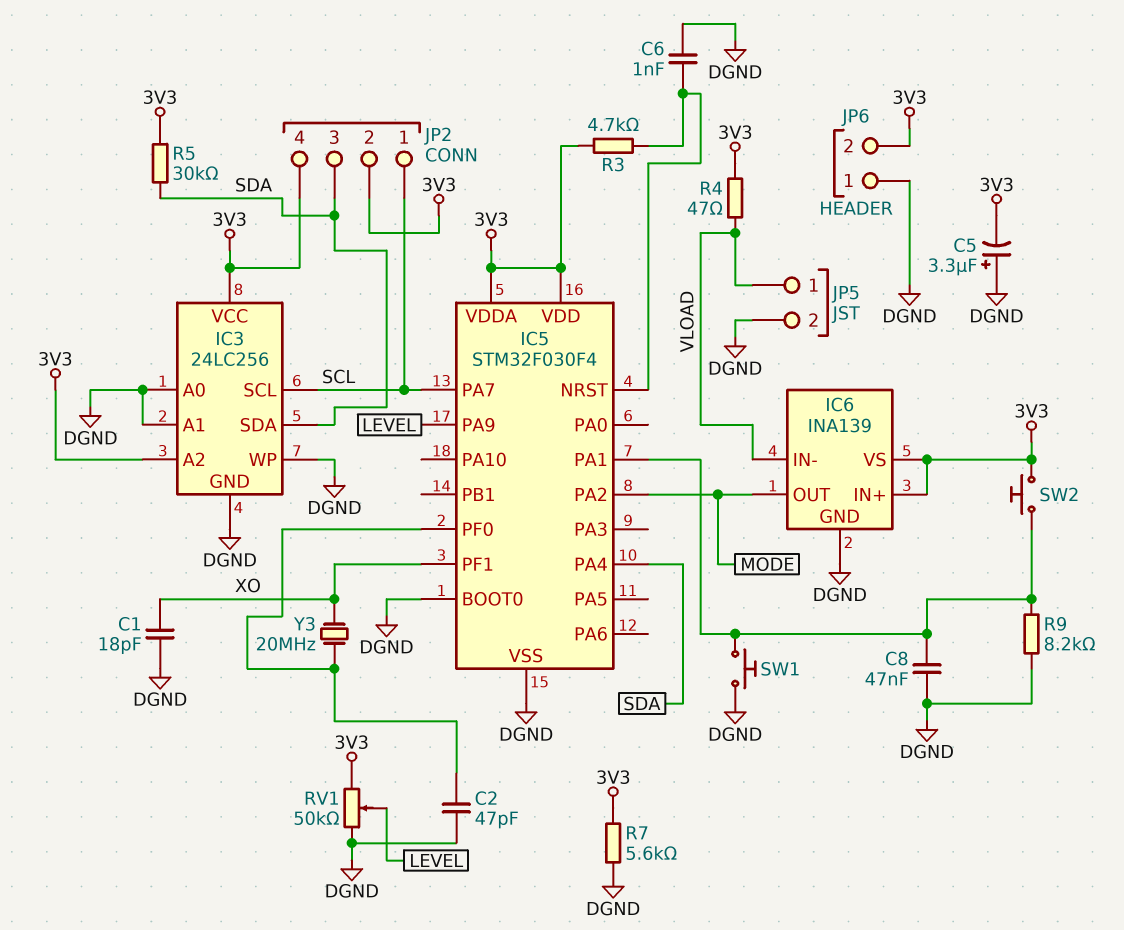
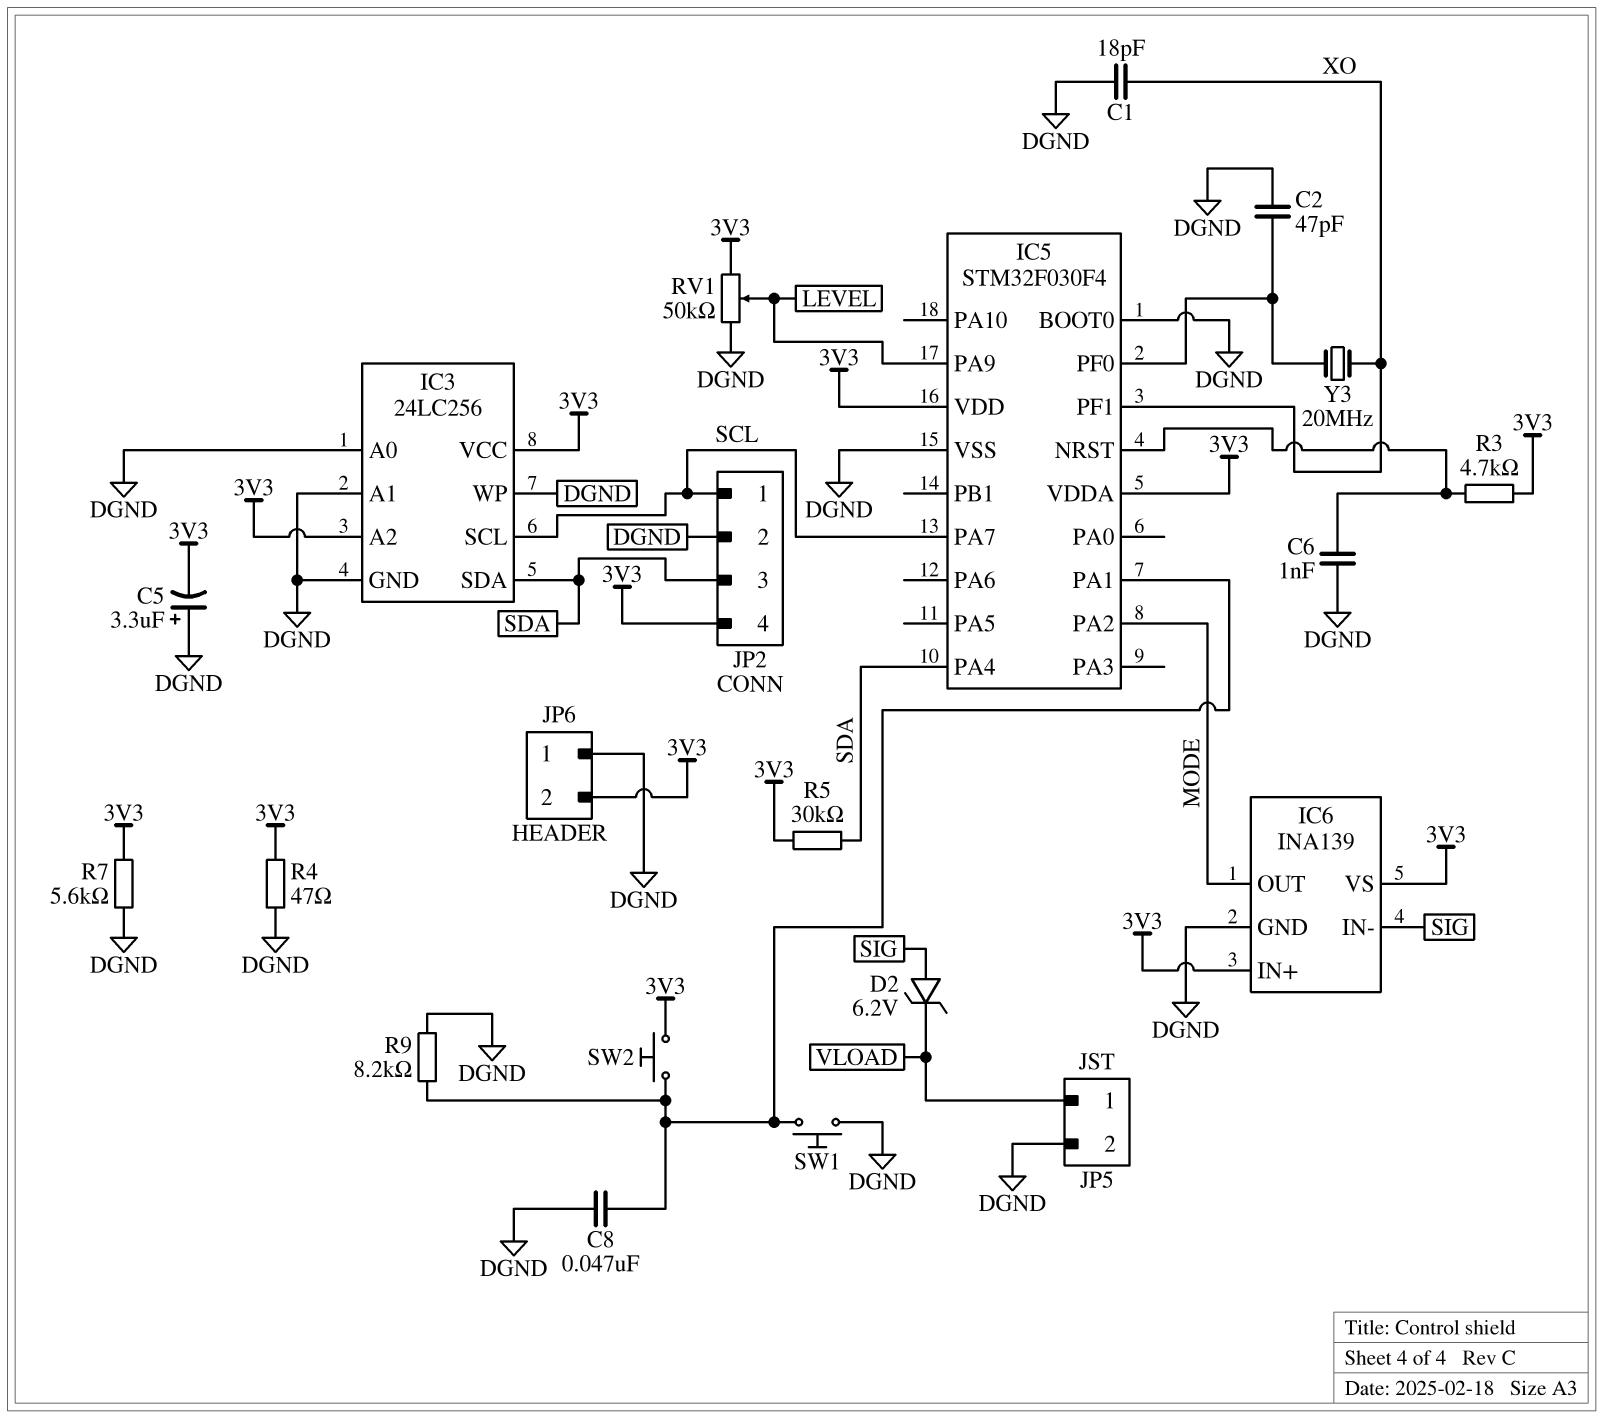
D2: none -> zener 6.2V (A SIG, K VLOAD)
IC6 pin IN-: VLOAD -> SIG
JP2 pin 2: 3V3 -> DGND
R4: 47 (3V3, VLOAD) -> 47 (3V3, DGND)

